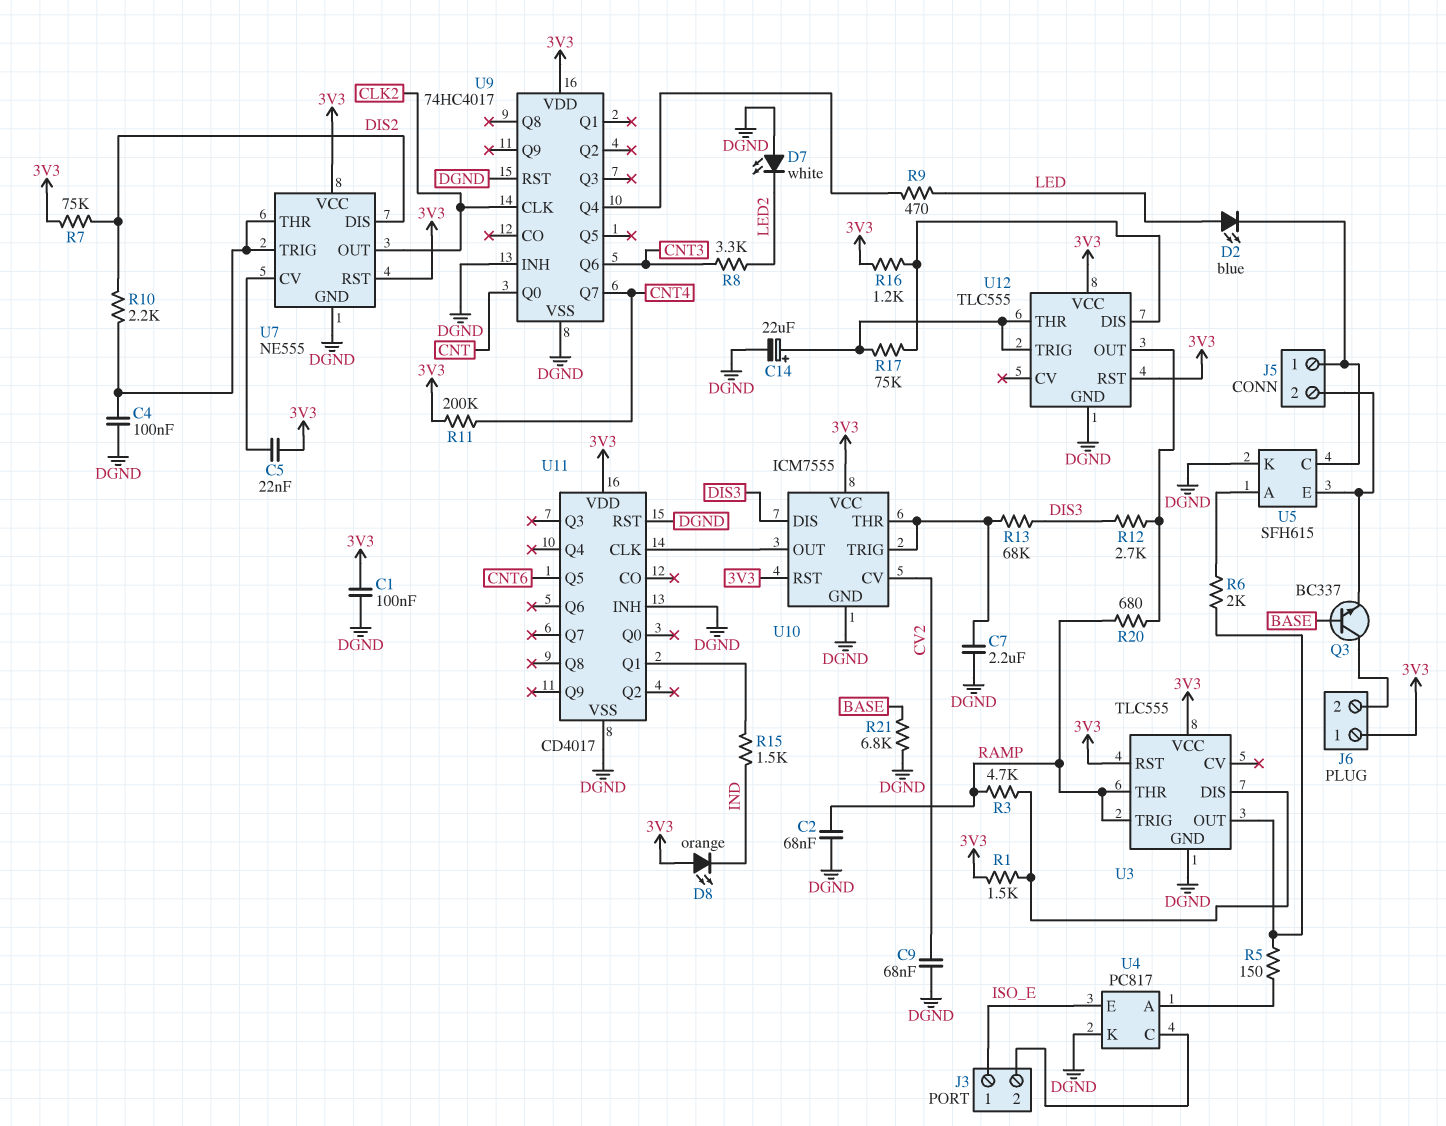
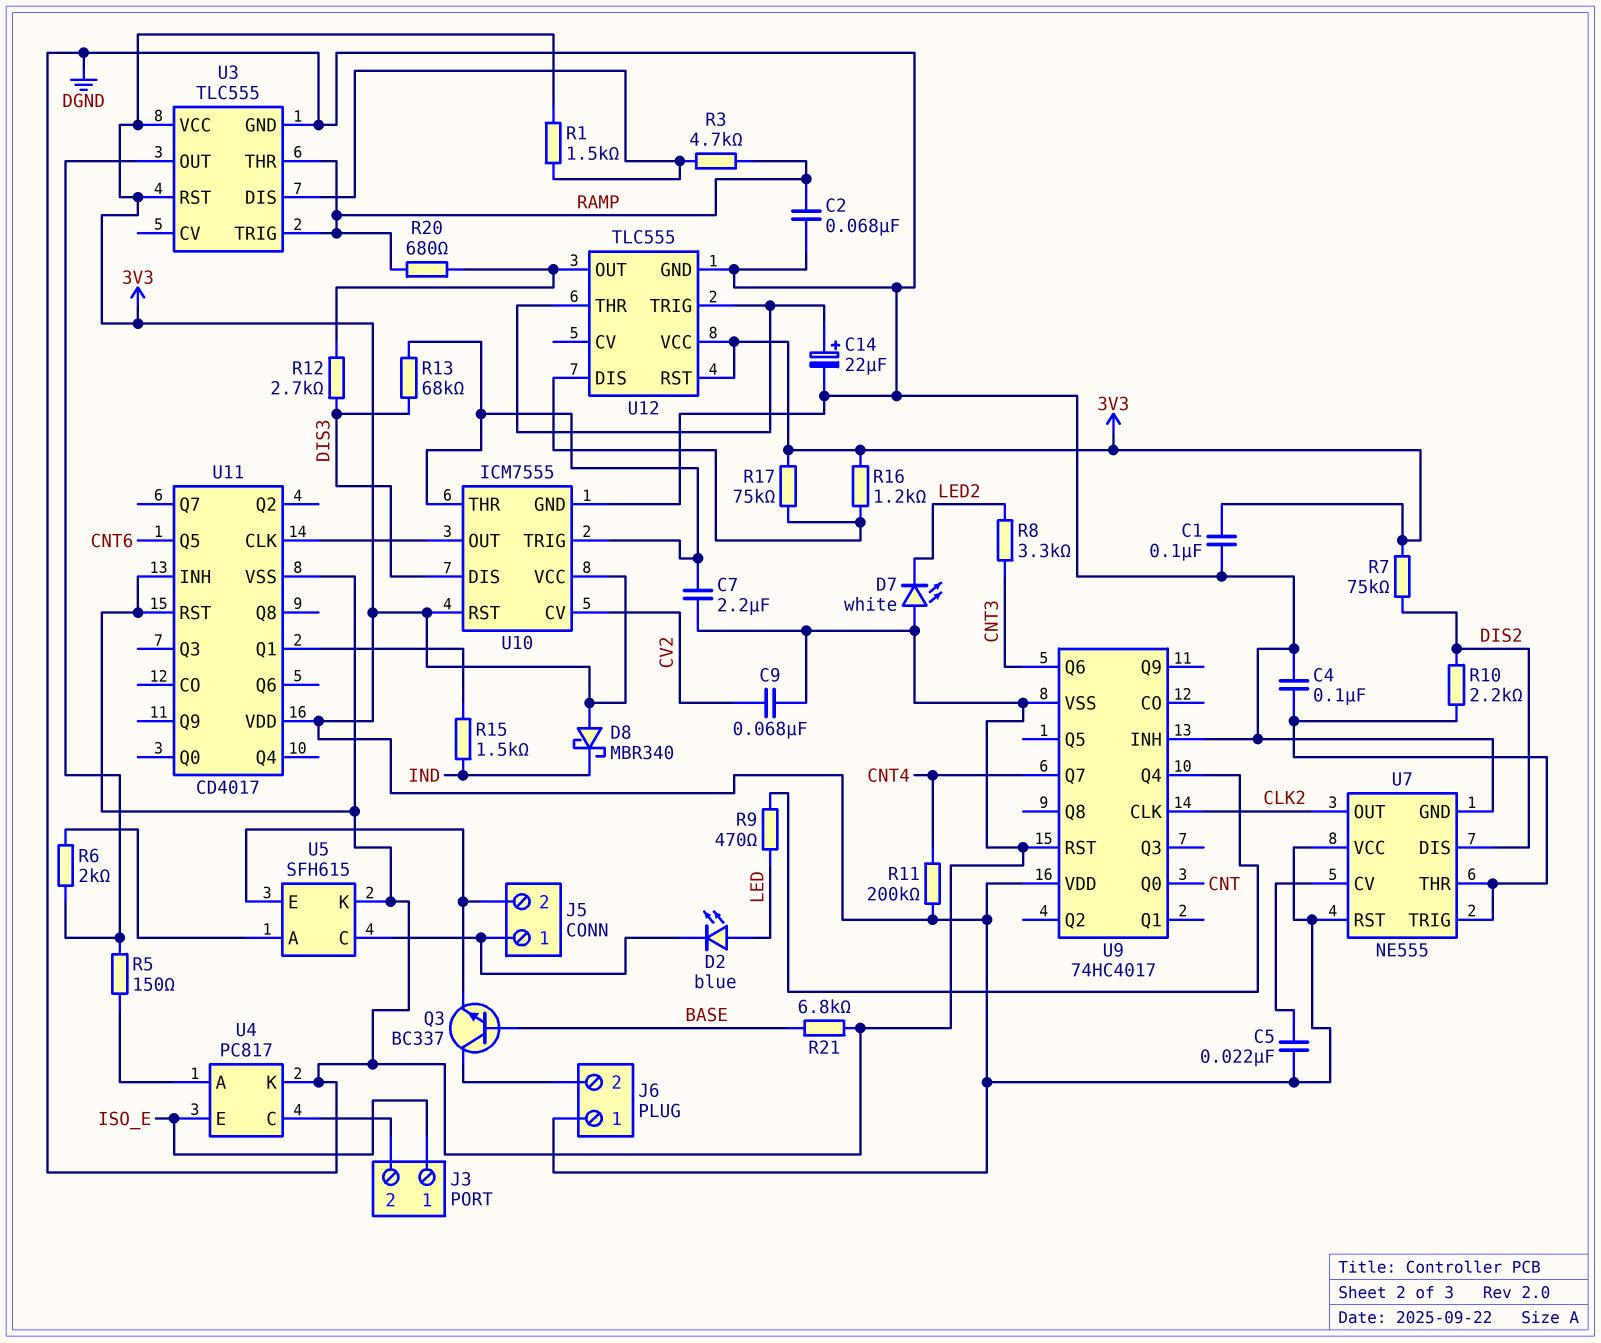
D8: LED orange (A 3V3, K IND) -> schottky MBR340 (A 3V3, K IND)
R17: 75k (U12/DIS, U12/THR) -> 75k (3V3, U12/DIS)

